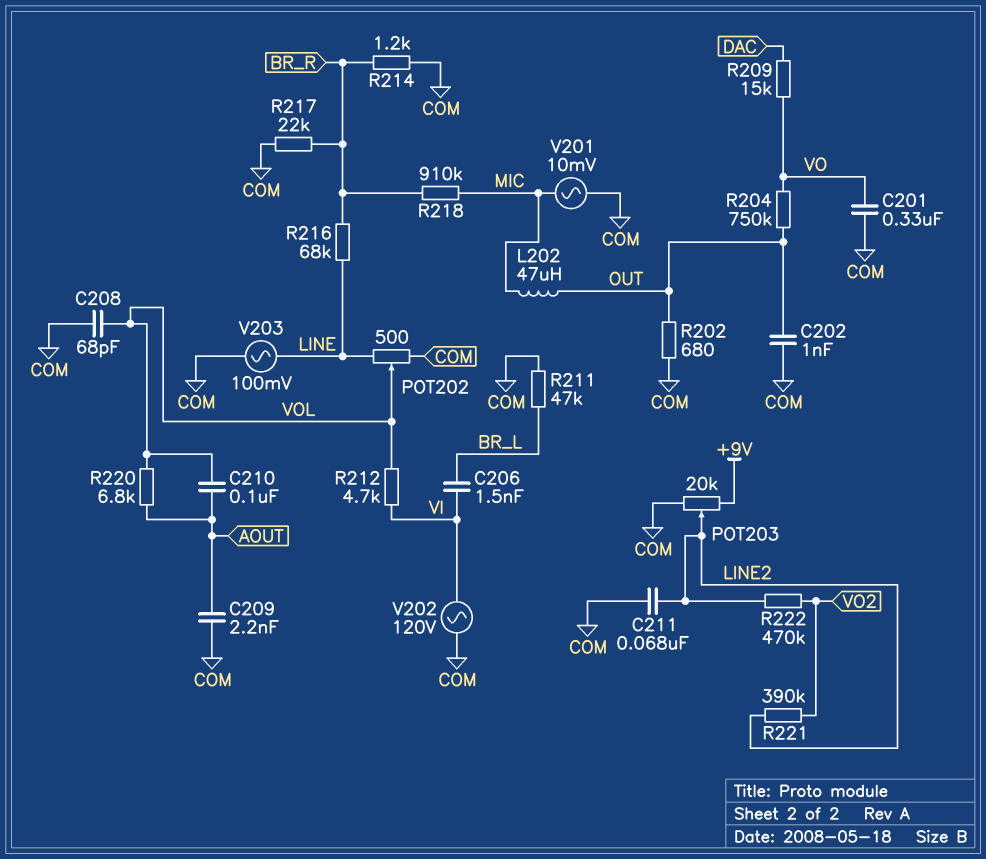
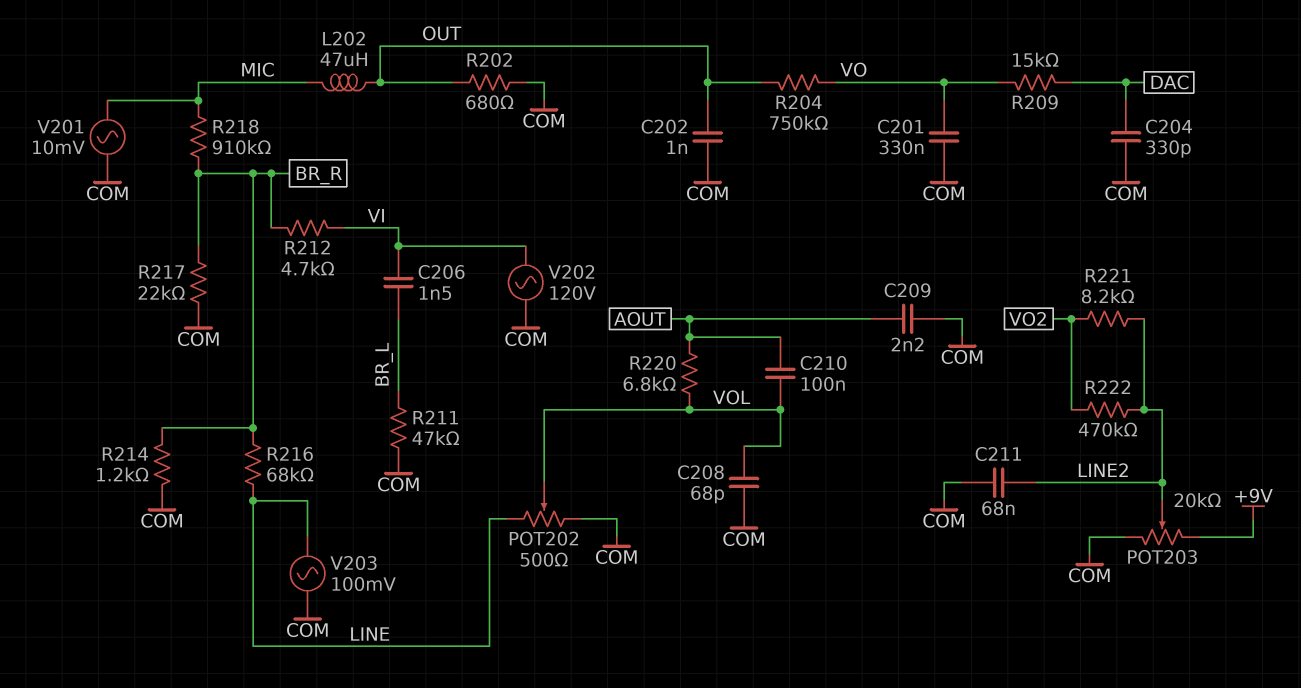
C204: none -> 330pF (COM, DAC)
R212: 4.7k (VI, VOL) -> 4.7k (BR_R, VI)
R221: 390k (LINE2, VO2) -> 8.2k (LINE2, VO2)

